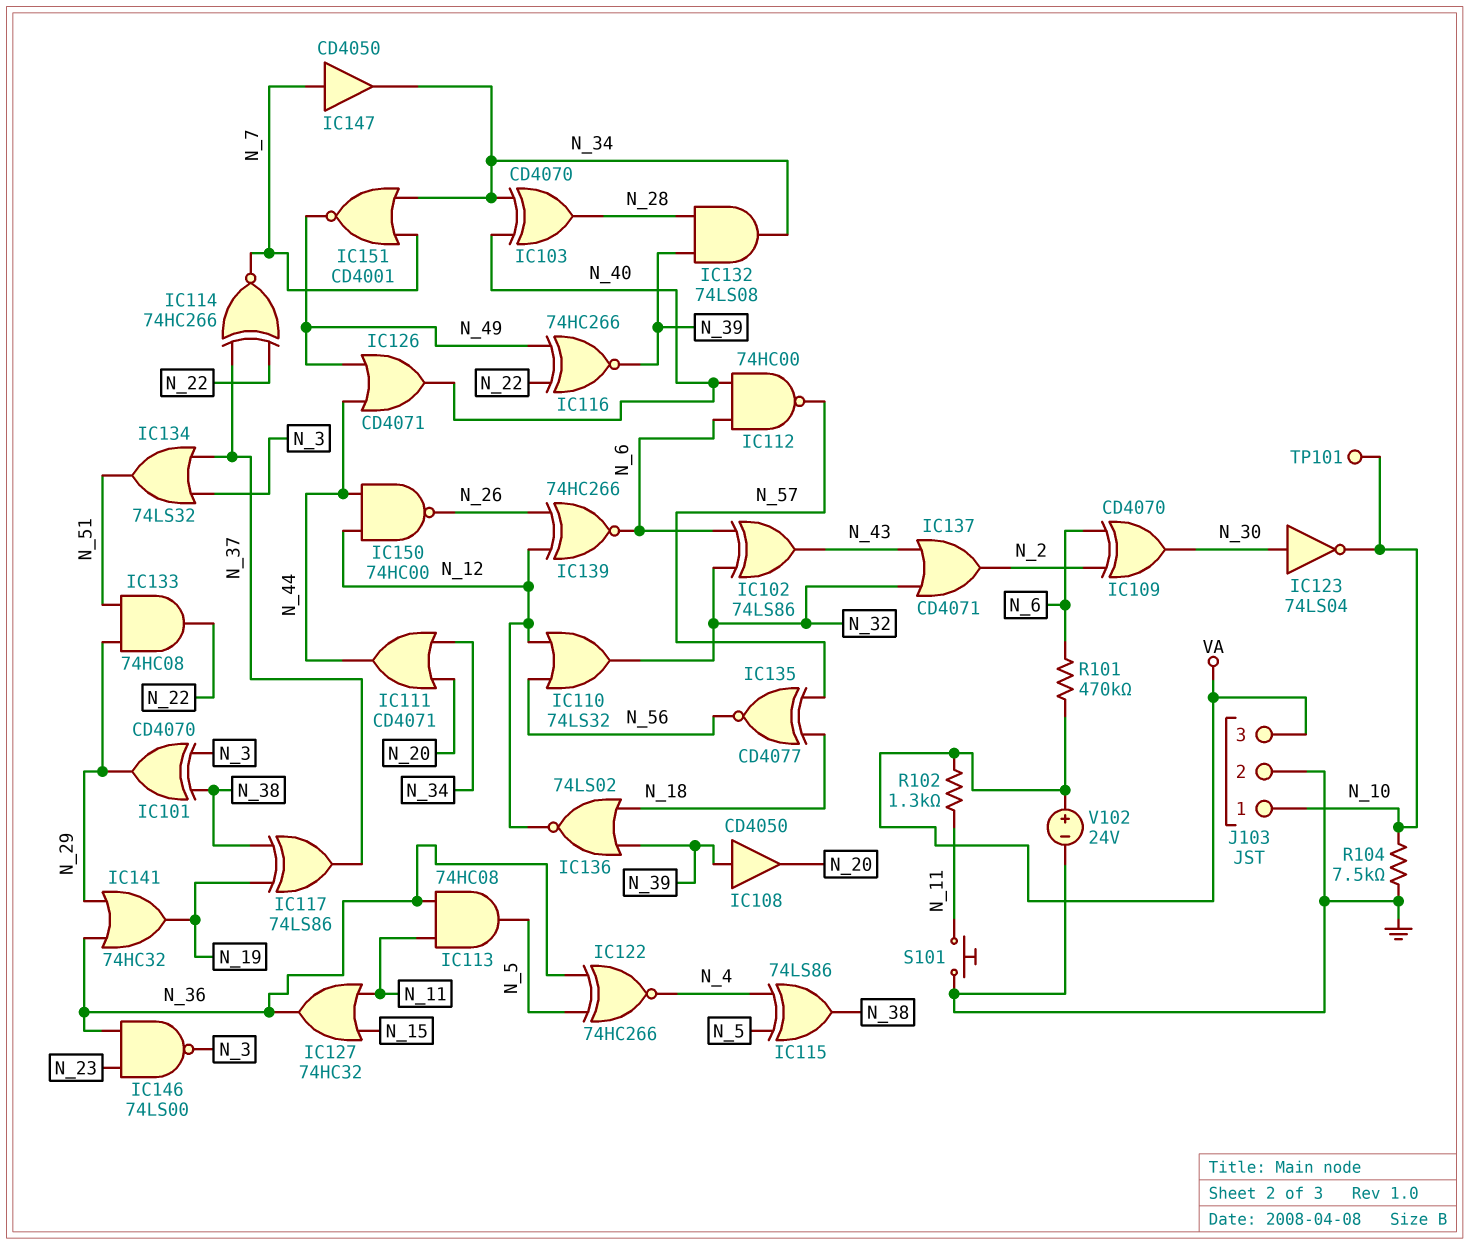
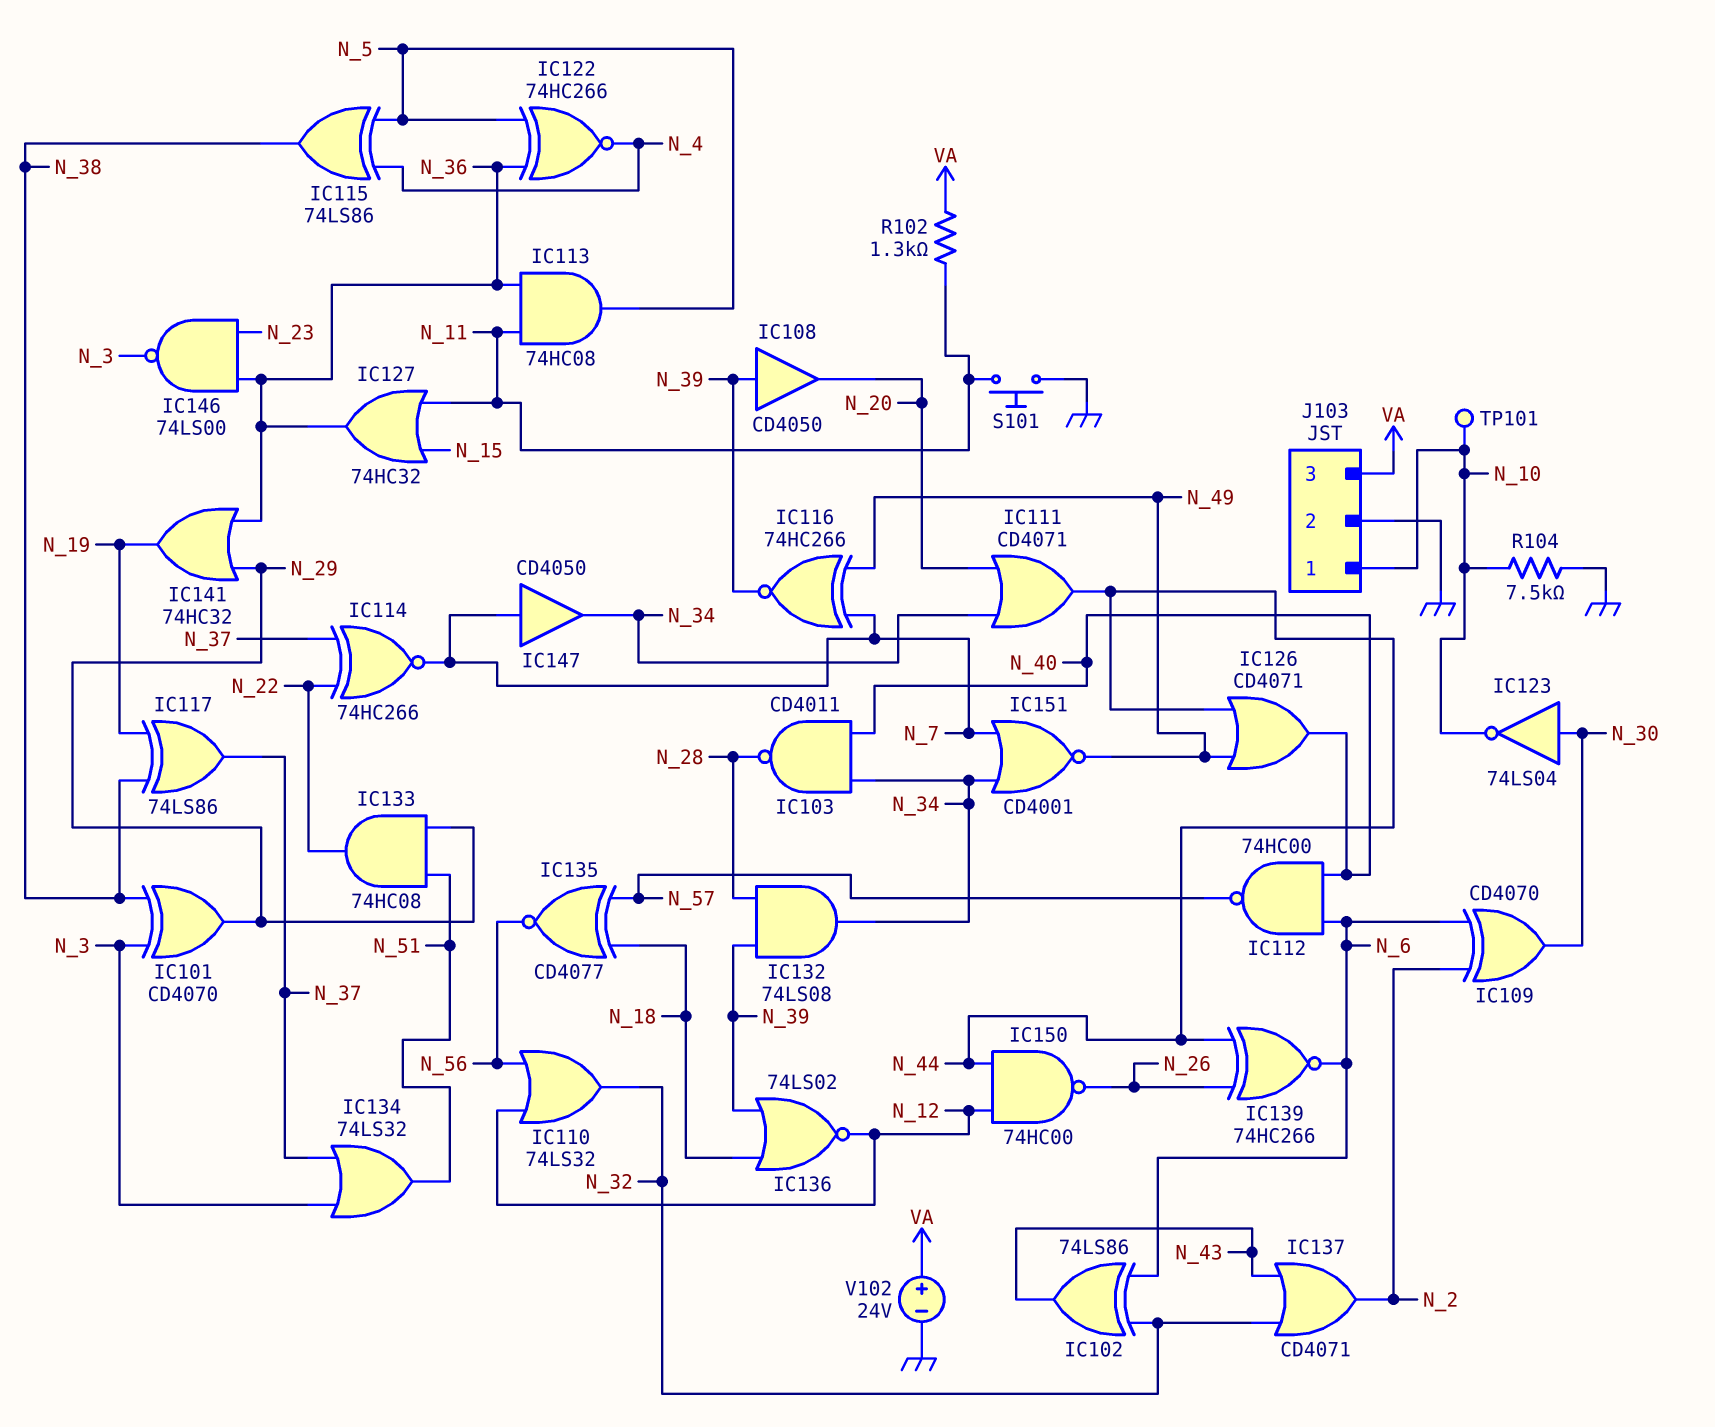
IC103: XOR CD4070 (in N_34, in N_40, out N_28) -> NAND CD4011 (in N_34, in N_40, out N_28)
IC116: XNOR 74HC266 (in N_22, in N_49, out N_39) -> XNOR 74HC266 (in N_7, in N_49, out N_39)
IC139: XNOR 74HC266 (in N_12, in N_26, out N_6) -> XNOR 74HC266 (in N_26, in N_44, out N_6)
R101: 470k (N_6, VA) -> none

